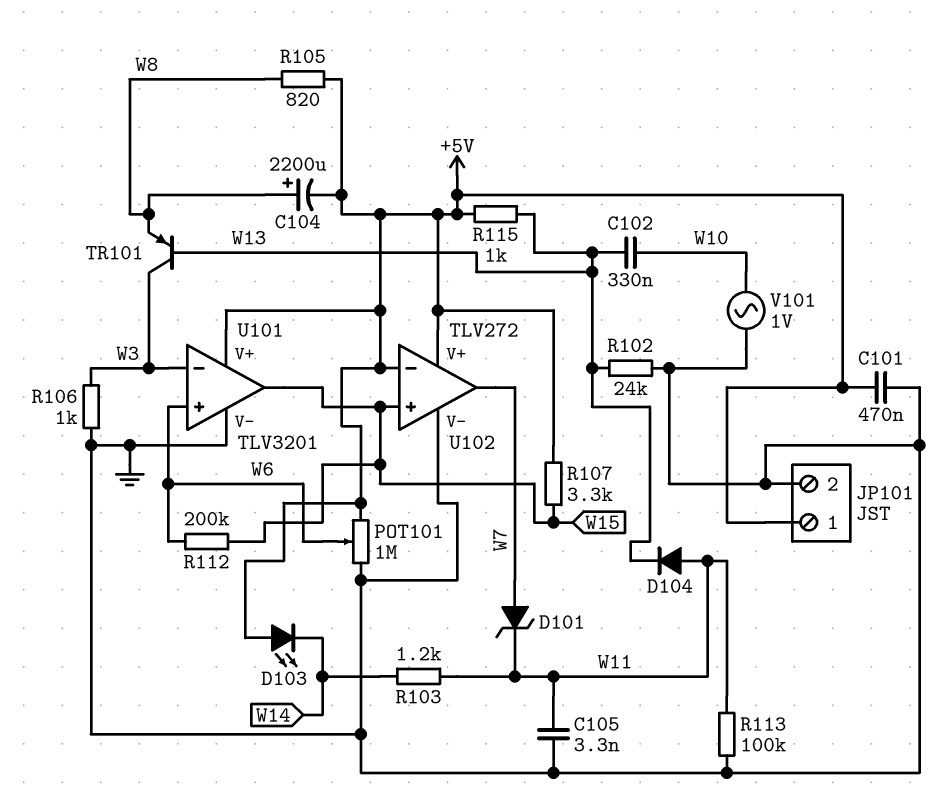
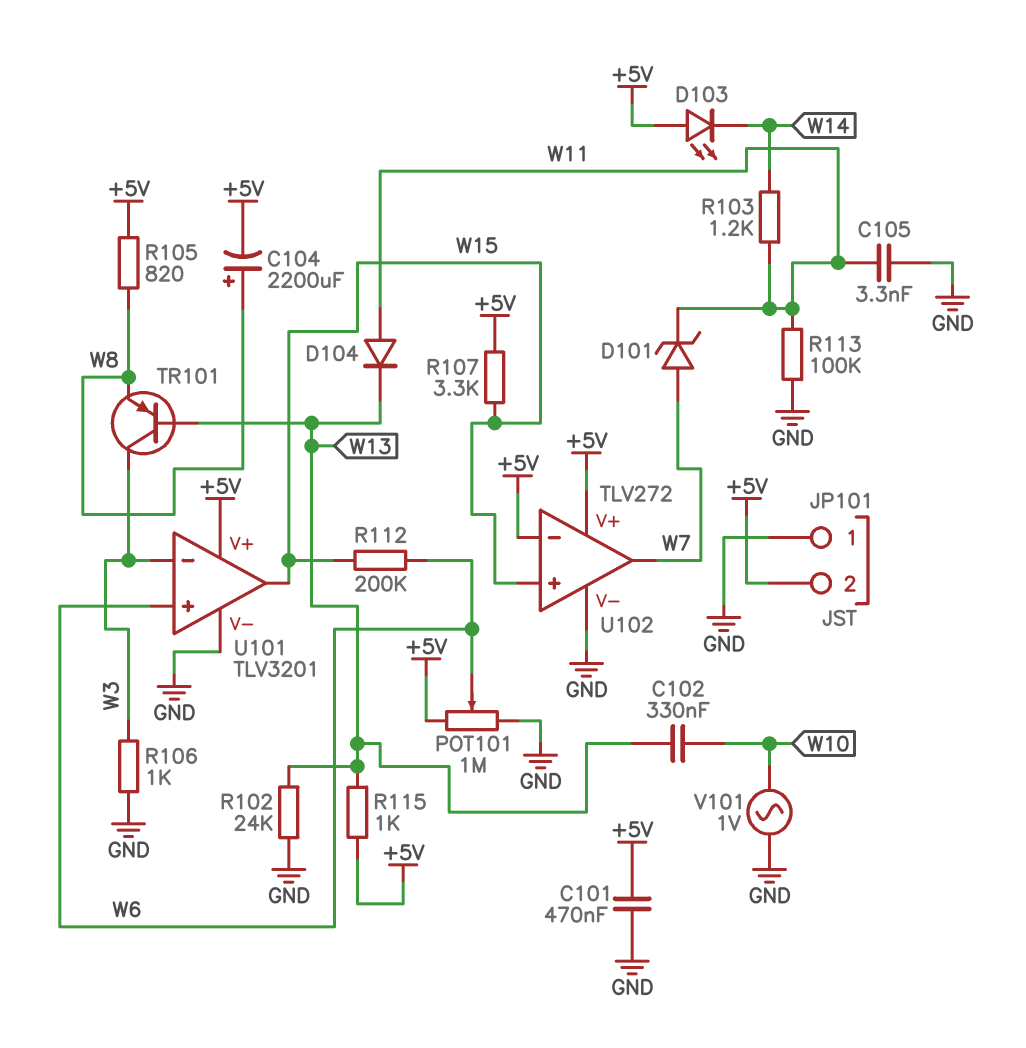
JP101 pin 1: +5V -> GND
JP101 pin 2: GND -> +5V

